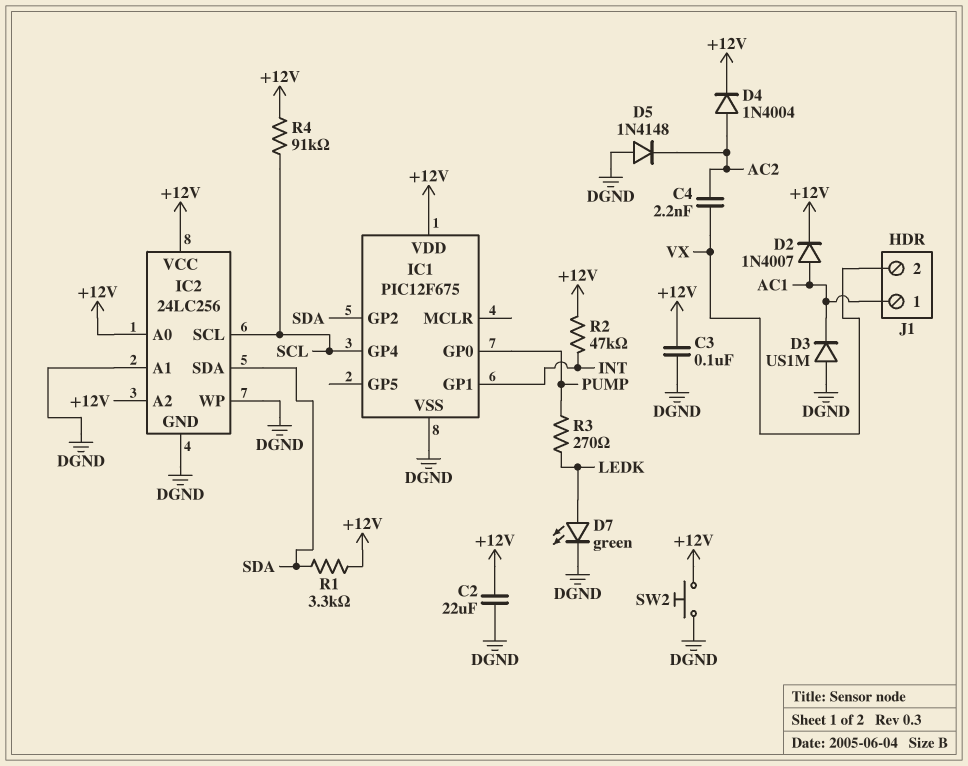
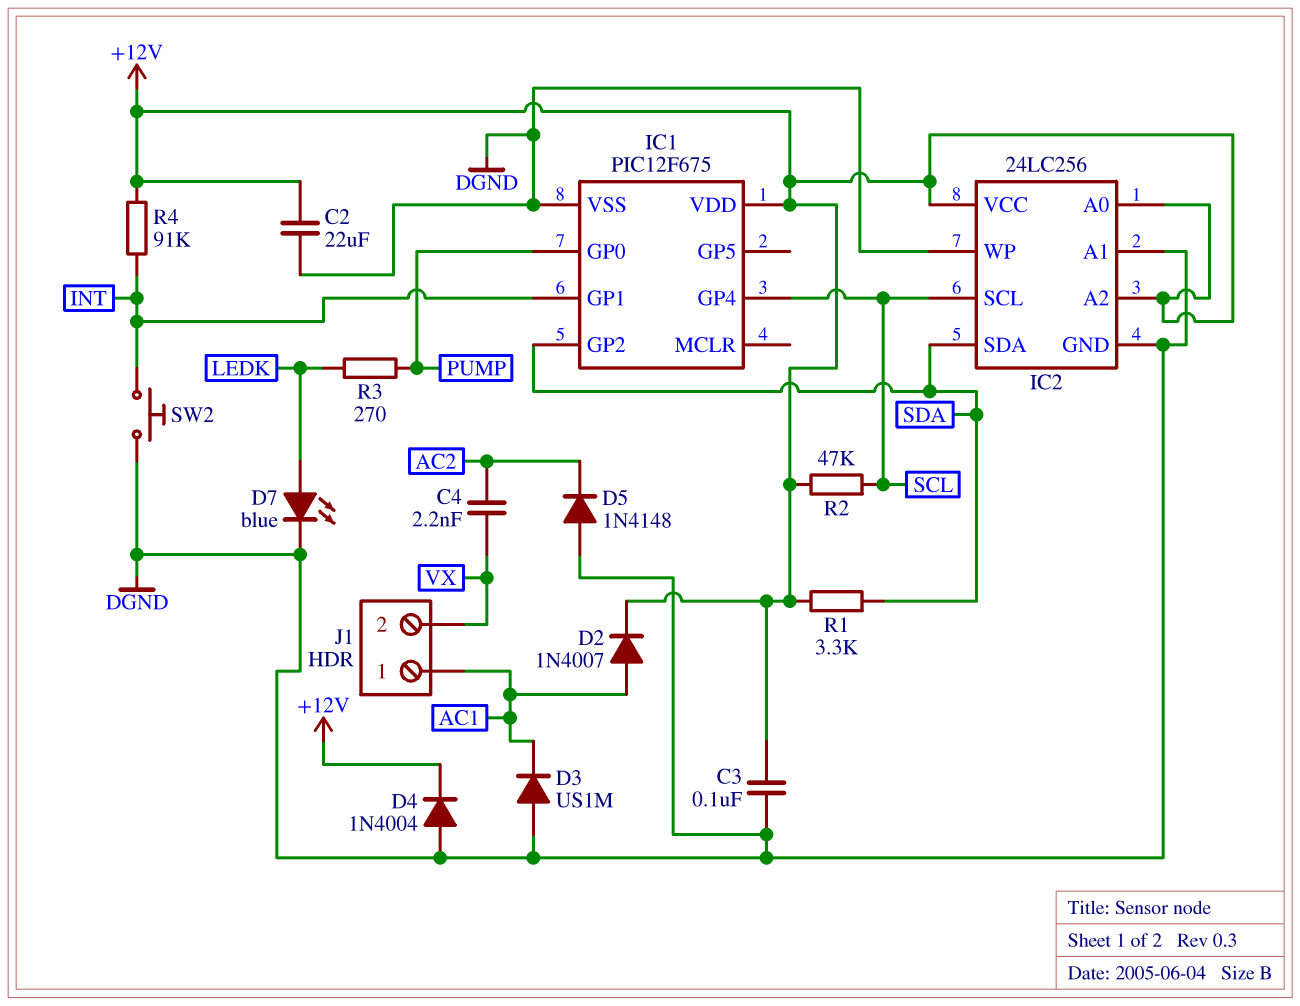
D4: diode 1N4004 (A AC2, K +12V) -> diode 1N4004 (A DGND, K +12V)
D7: LED green (A LEDK, K DGND) -> LED blue (A LEDK, K DGND)
R2: 47k (+12V, INT) -> 47k (+12V, SCL)
R4: 91k (+12V, SCL) -> 91k (+12V, INT)
SW2: button (+12V, DGND) -> button (DGND, INT)

